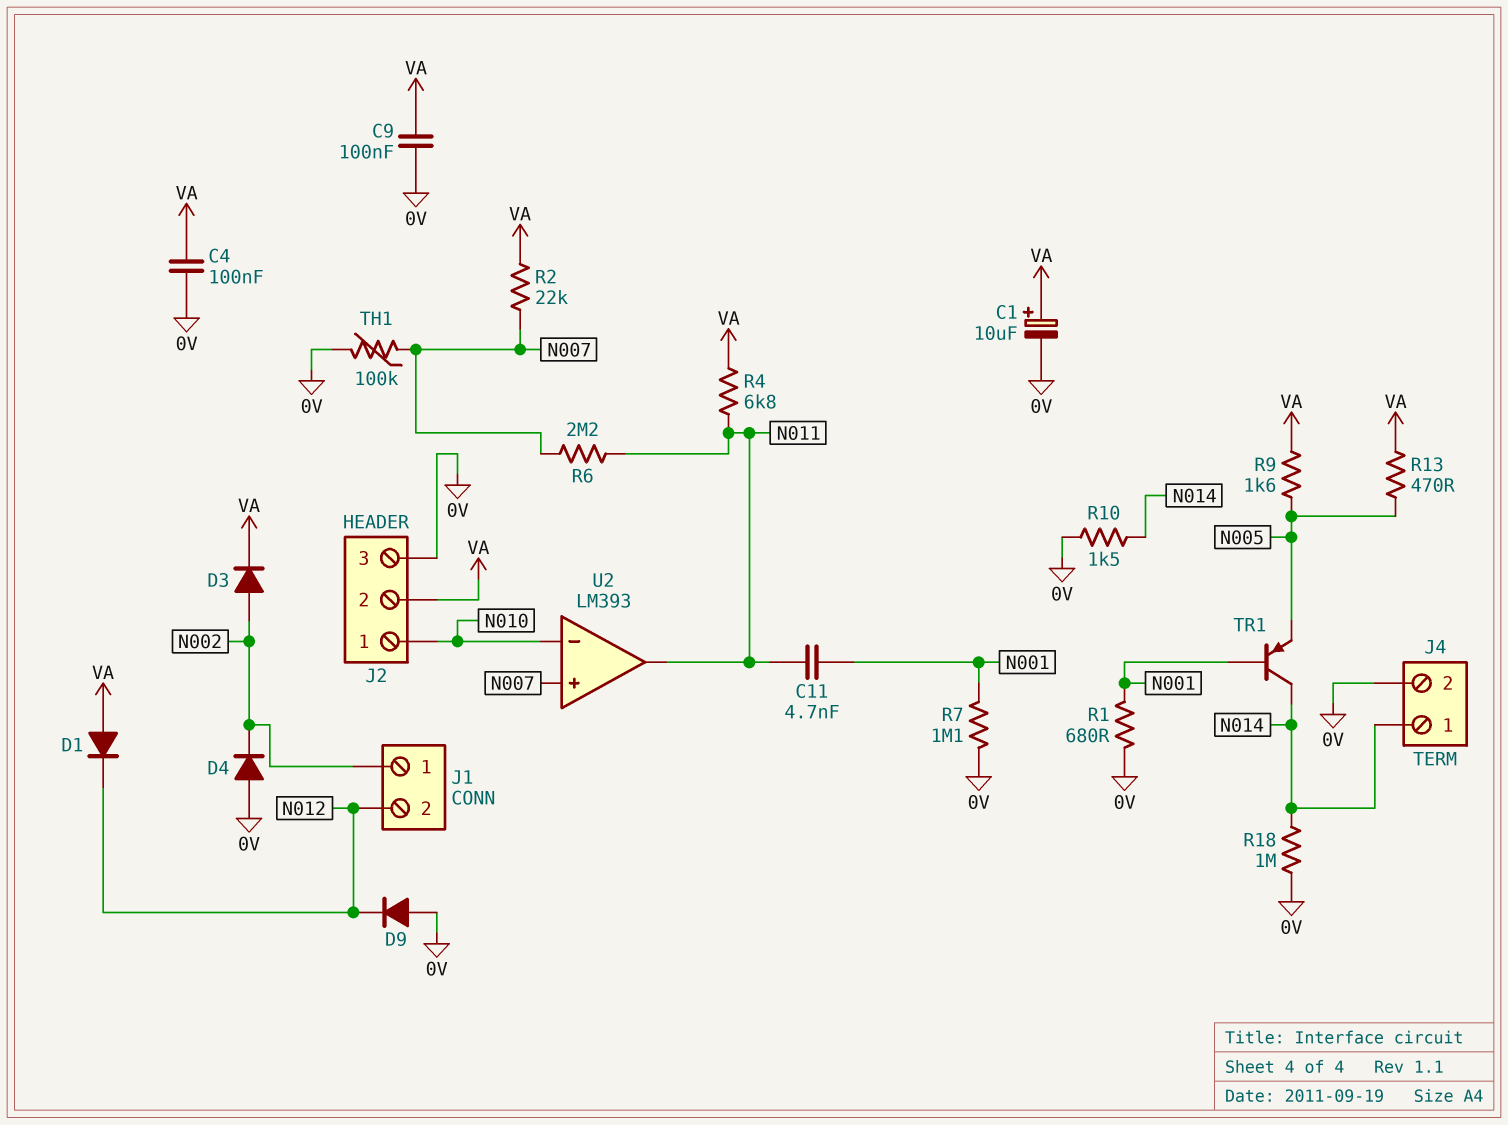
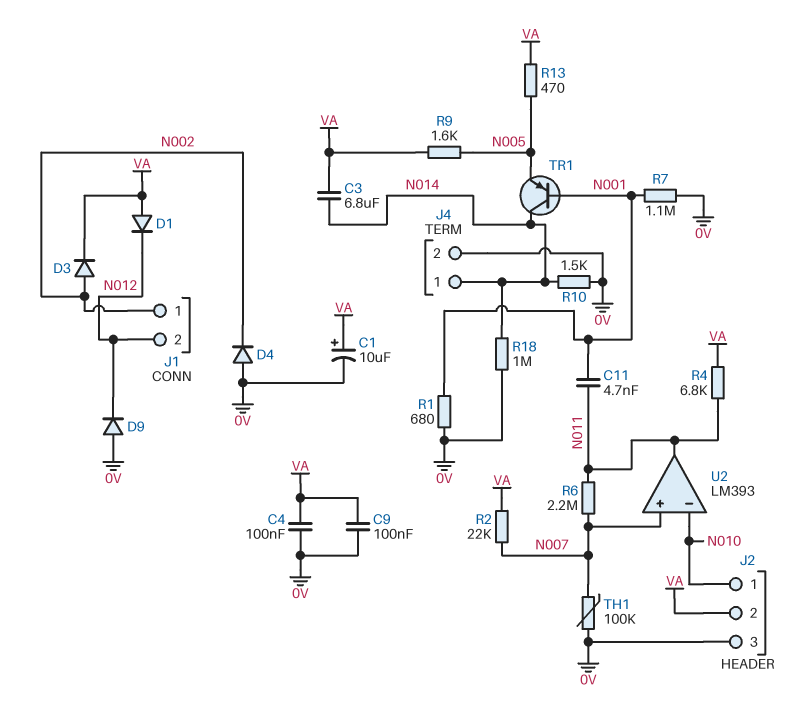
C3: none -> 6.8uF (N014, VA)

